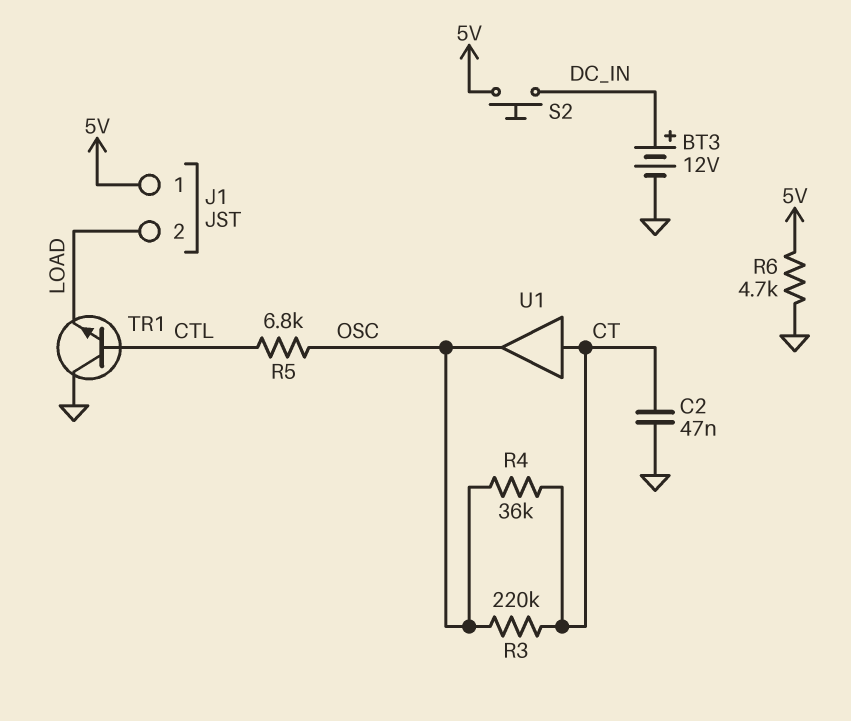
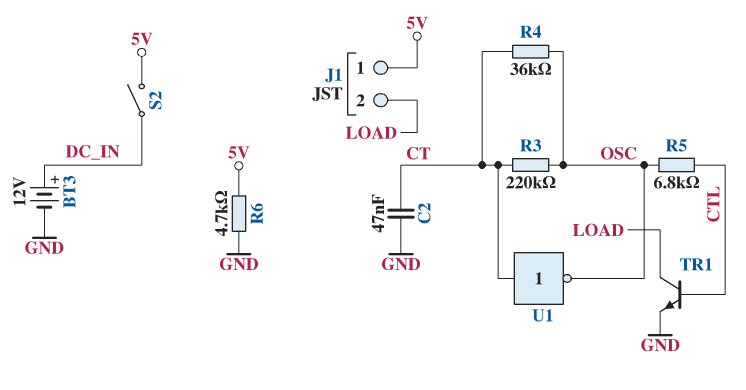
S2: button (5V, DC_IN) -> switch (5V, DC_IN)
TR1: NPN (B CTL, C GND, E LOAD) -> NPN (B CTL, C LOAD, E GND)
U1: buffer (in CT, out OSC) -> NOT (in CT, out OSC)

